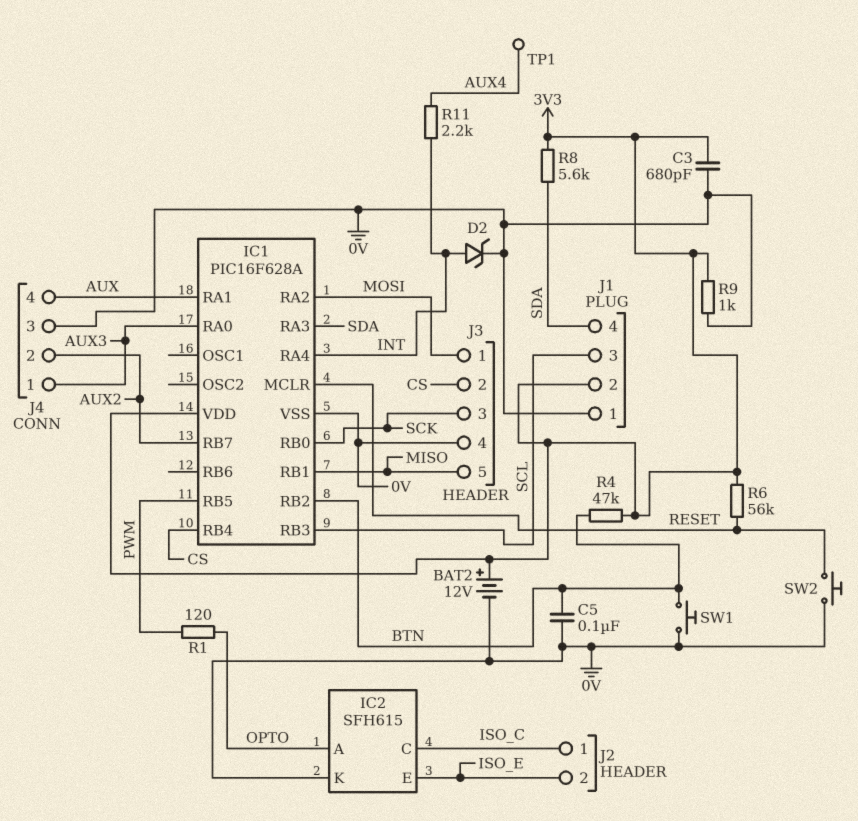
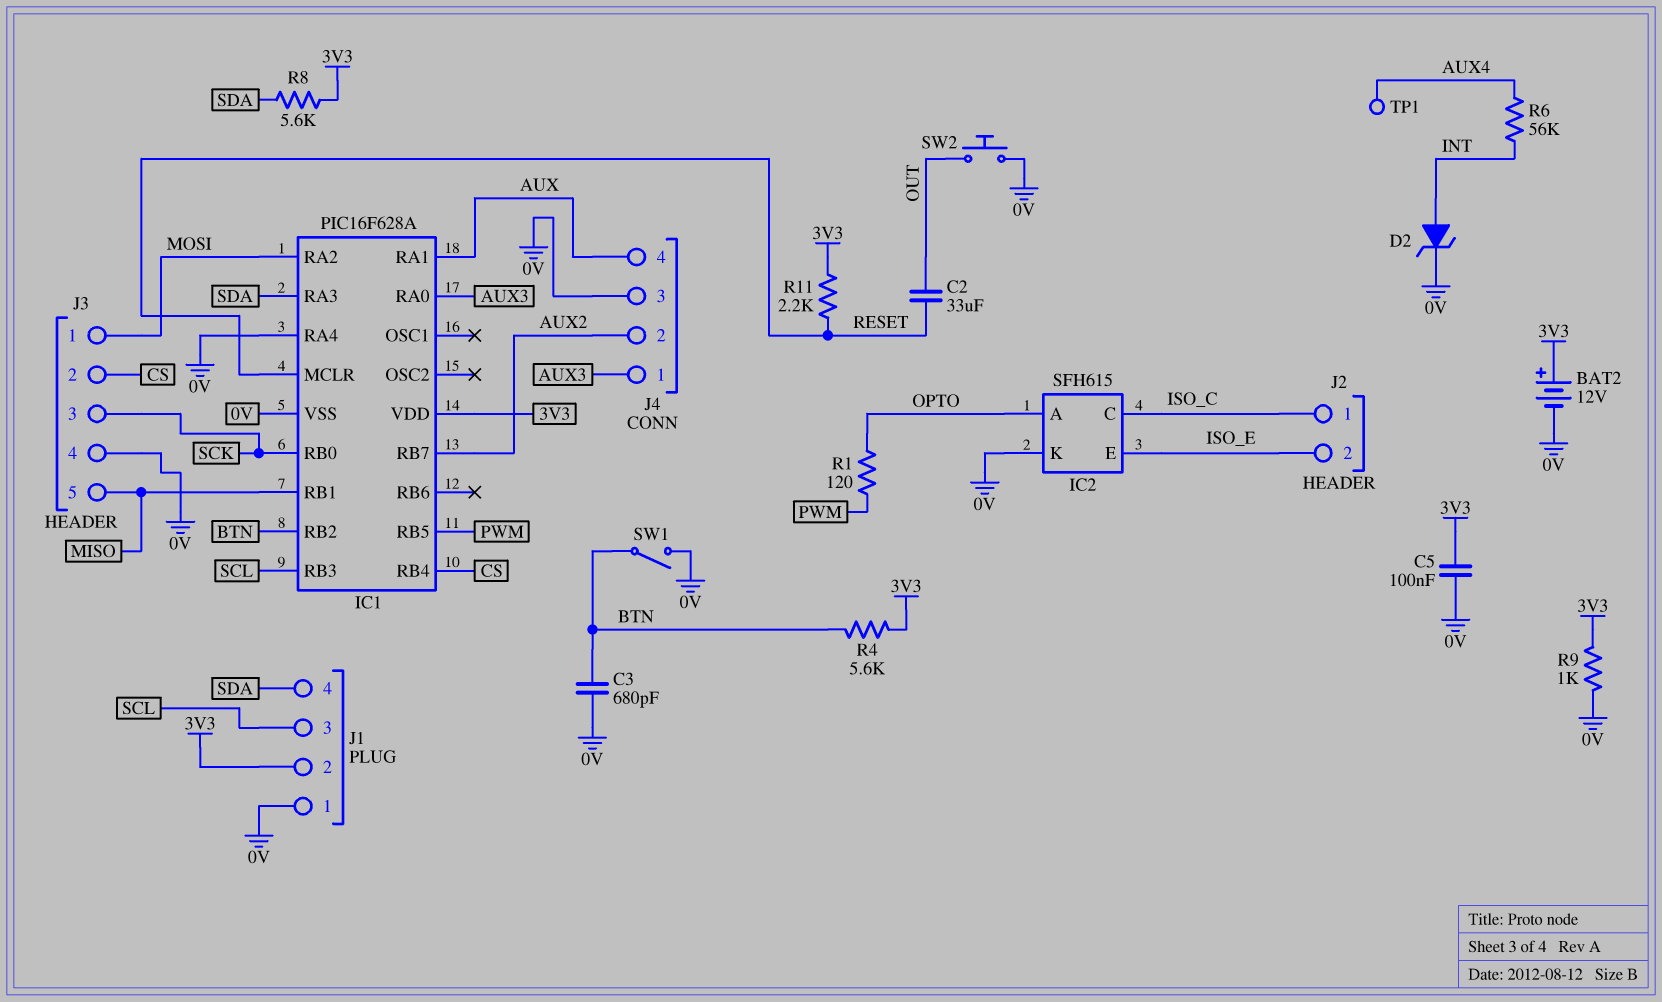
C2: none -> 33uF (OUT, RESET)
C3: 680pF (0V, 3V3) -> 680pF (0V, BTN)
C5: 100nF (0V, BTN) -> 100nF (0V, 3V3)
IC1 pin RA4: INT -> 0V
R4: 47k (3V3, BTN) -> 5.6k (3V3, BTN)
R6: 56k (3V3, RESET) -> 56k (AUX4, INT)
R11: 2.2k (AUX4, INT) -> 2.2k (3V3, RESET)
SW1: button (0V, BTN) -> switch (0V, BTN)
SW2: button (0V, RESET) -> button (0V, OUT)

